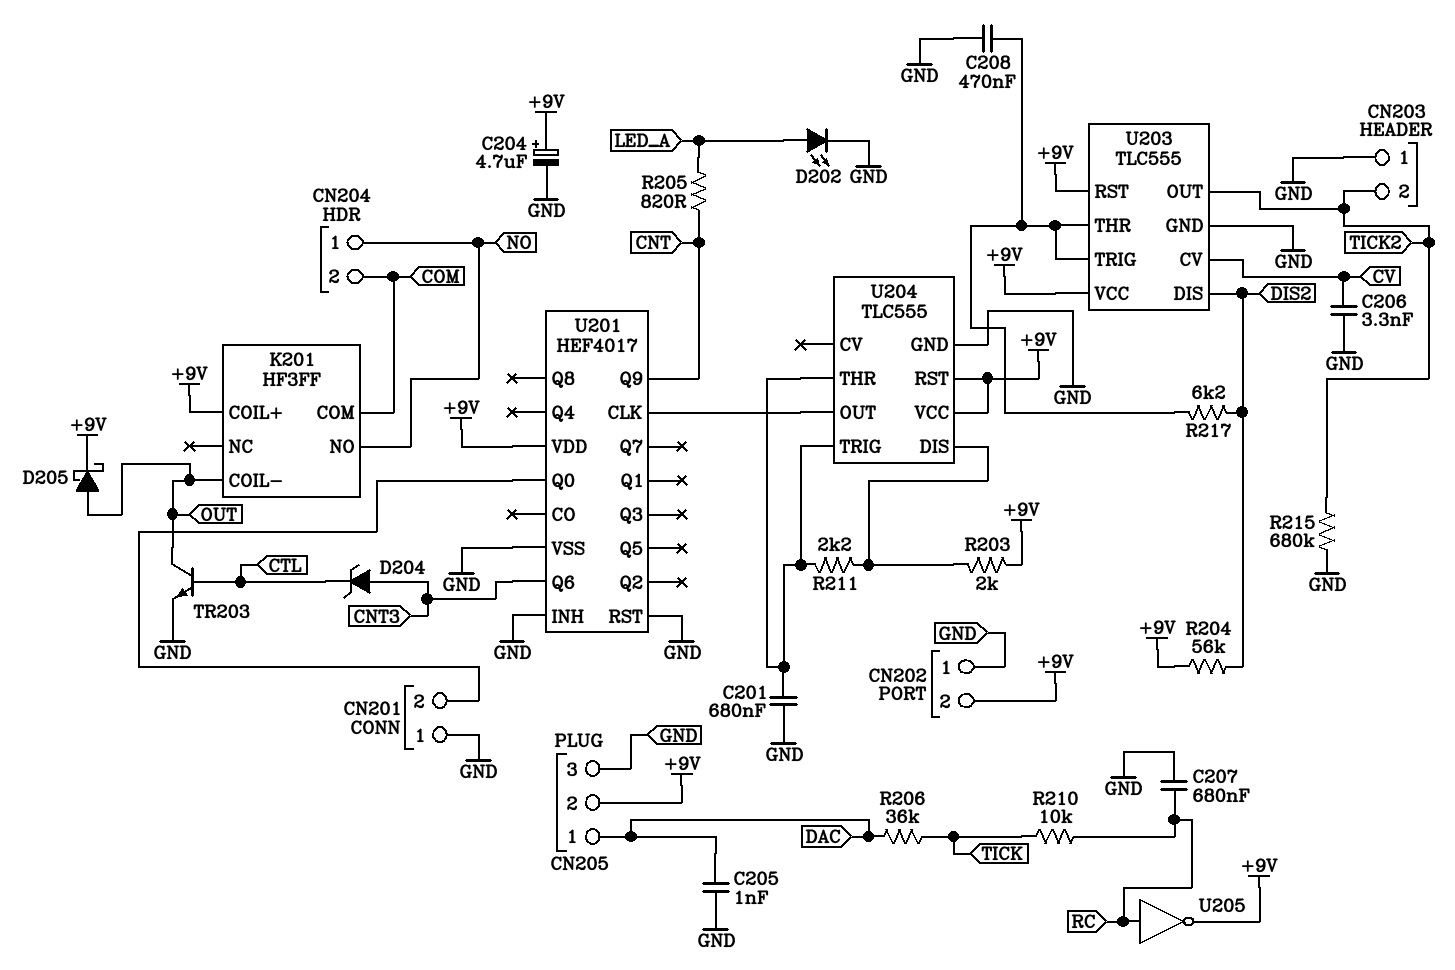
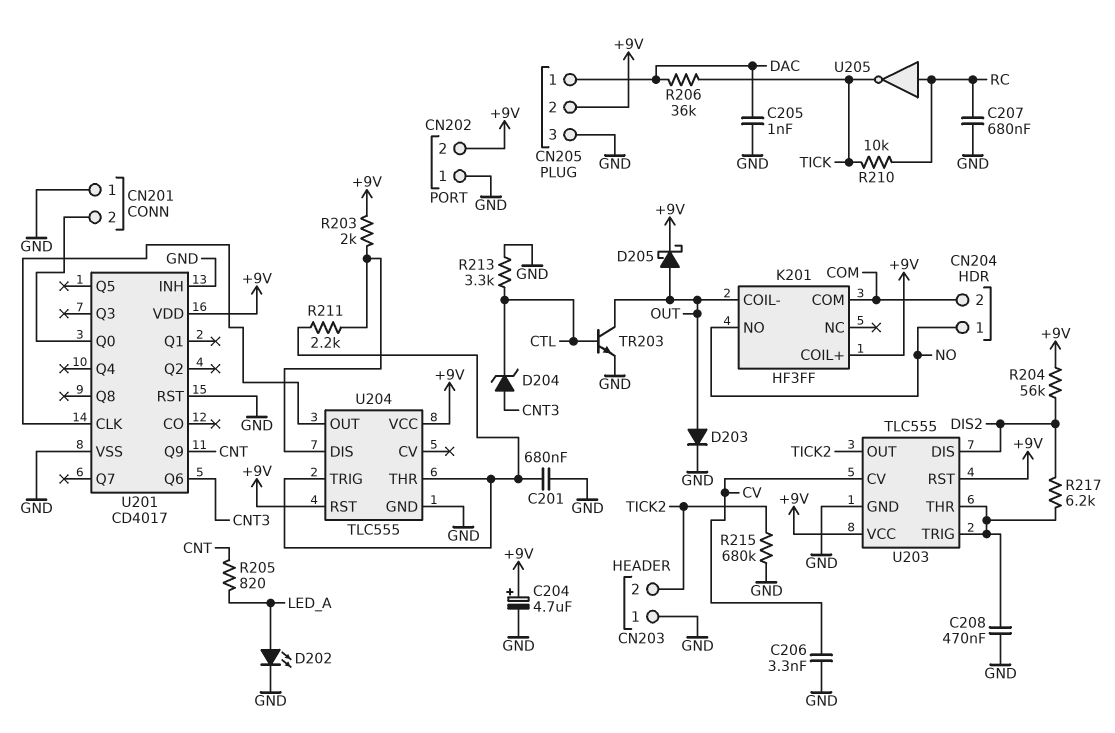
D203: none -> diode (A OUT, K GND)
R213: none -> 3.3k (CTL, GND)
U201: HEF4017 -> CD4017
U205: NOT (in RC, out +9V) -> NOT (in RC, out TICK)

